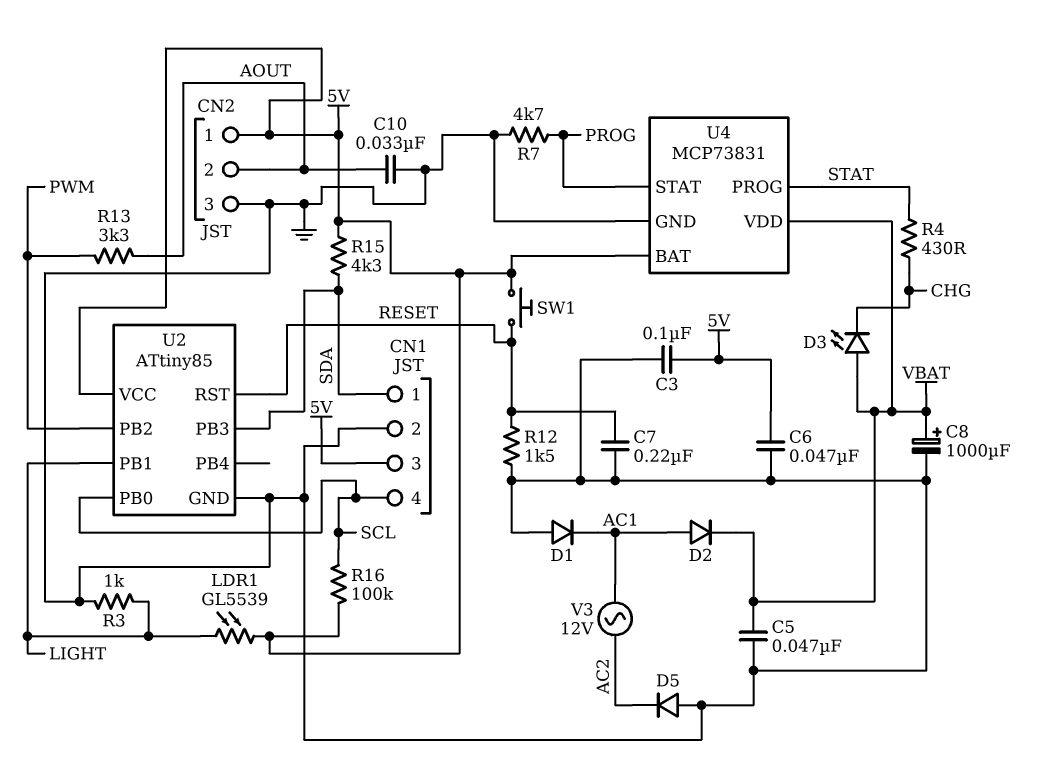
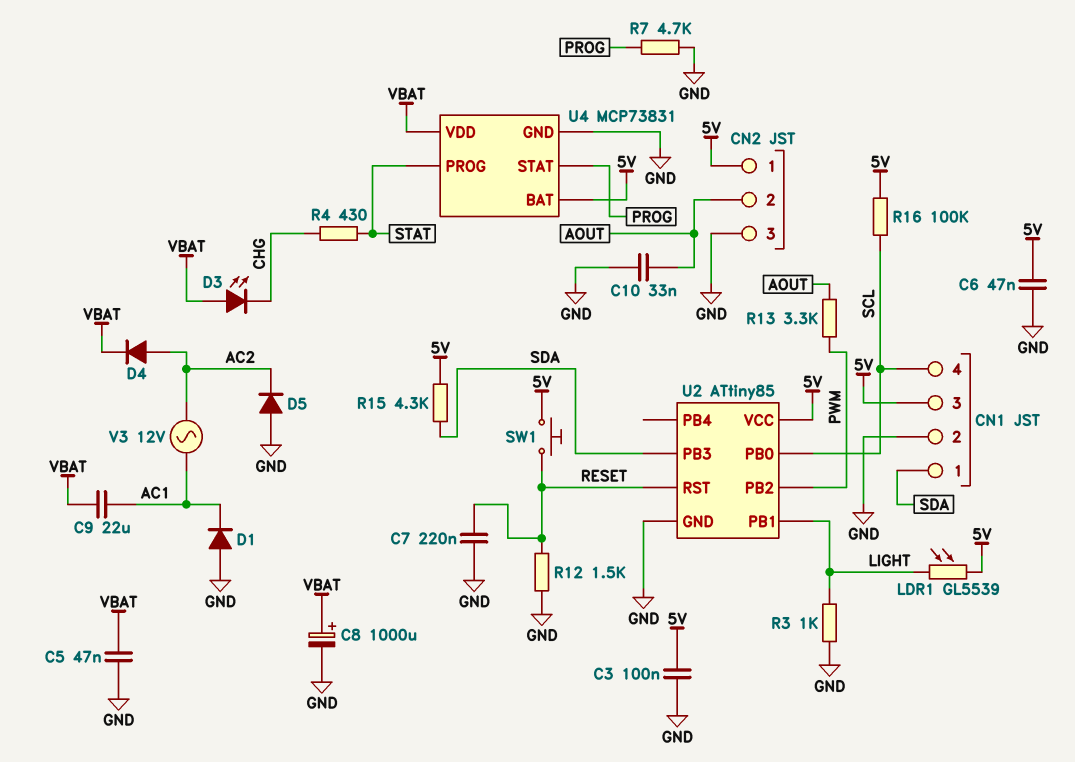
C9: none -> 22uF (AC1, VBAT)
D2: diode (A AC1, K VBAT) -> none
D4: none -> diode (A AC2, K VBAT)

